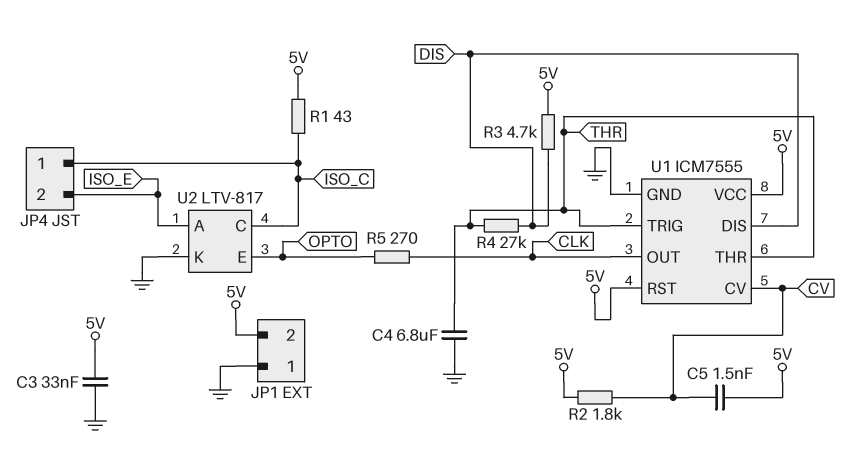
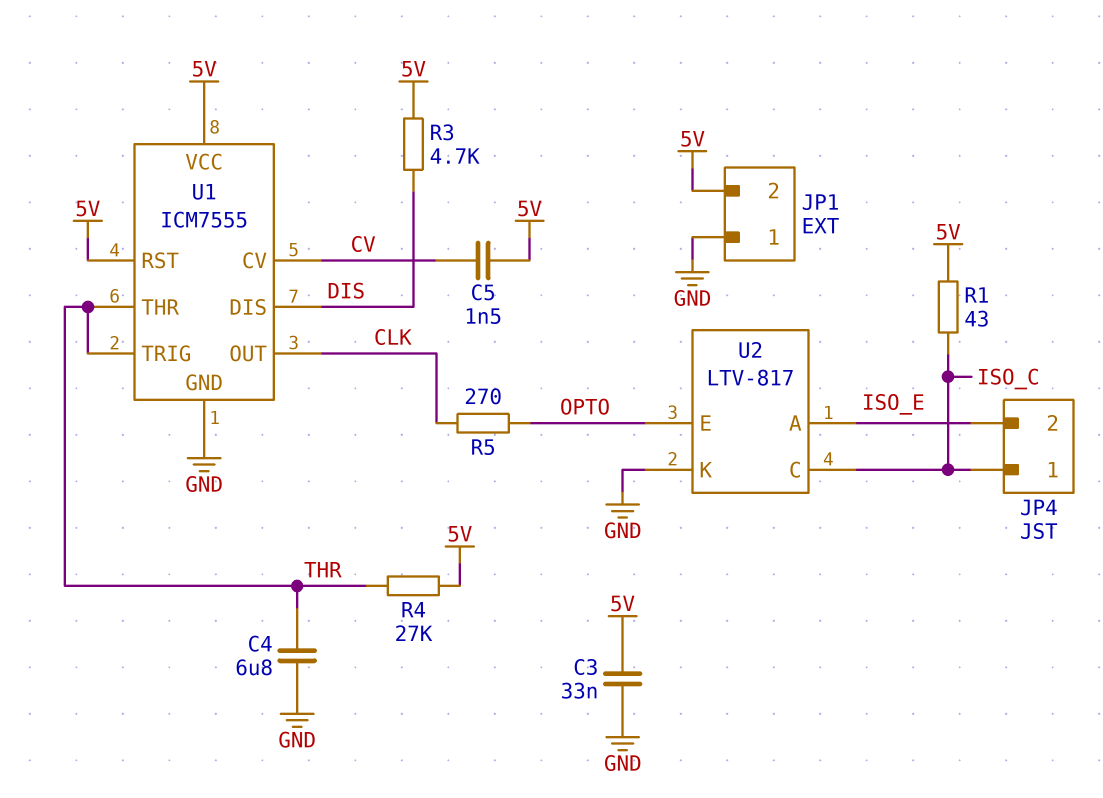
R2: 1.8k (5V, CV) -> none
R4: 27k (DIS, THR) -> 27k (5V, THR)

